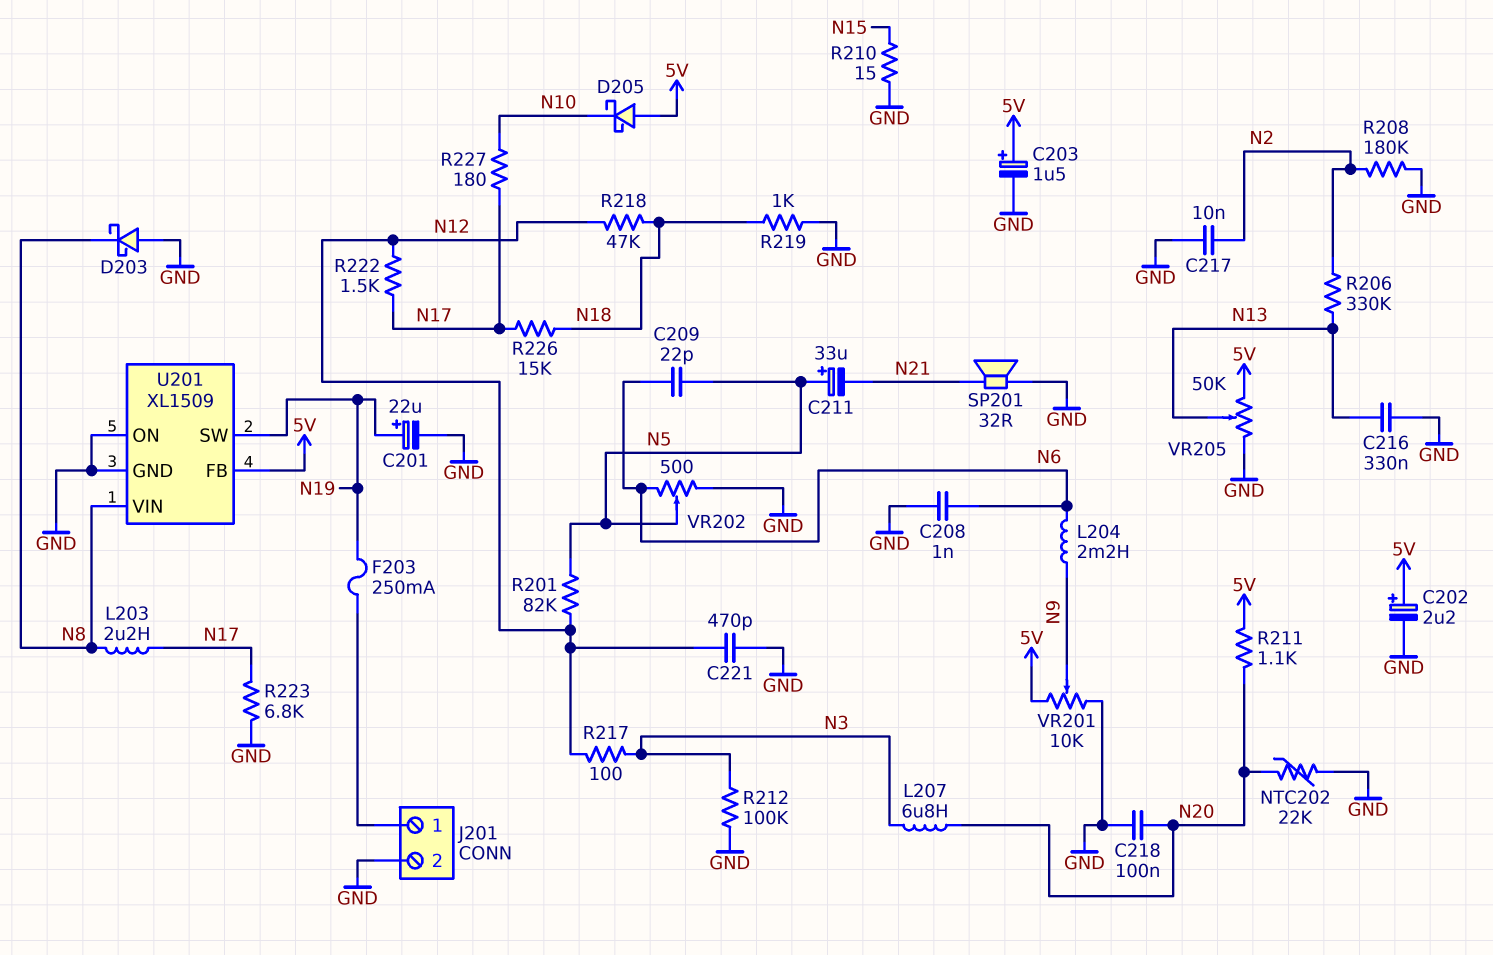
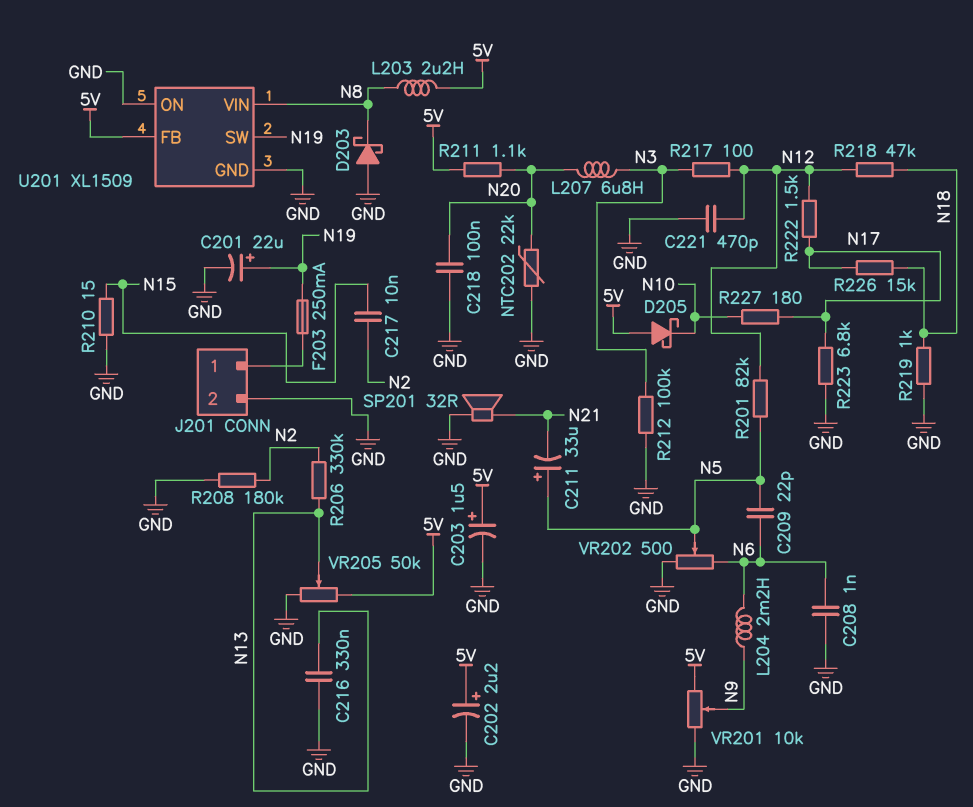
C217: 10nF (GND, N2) -> 10nF (N2, N15)
L203: 2.2uH (N8, N17) -> 2.2uH (5V, N8)

